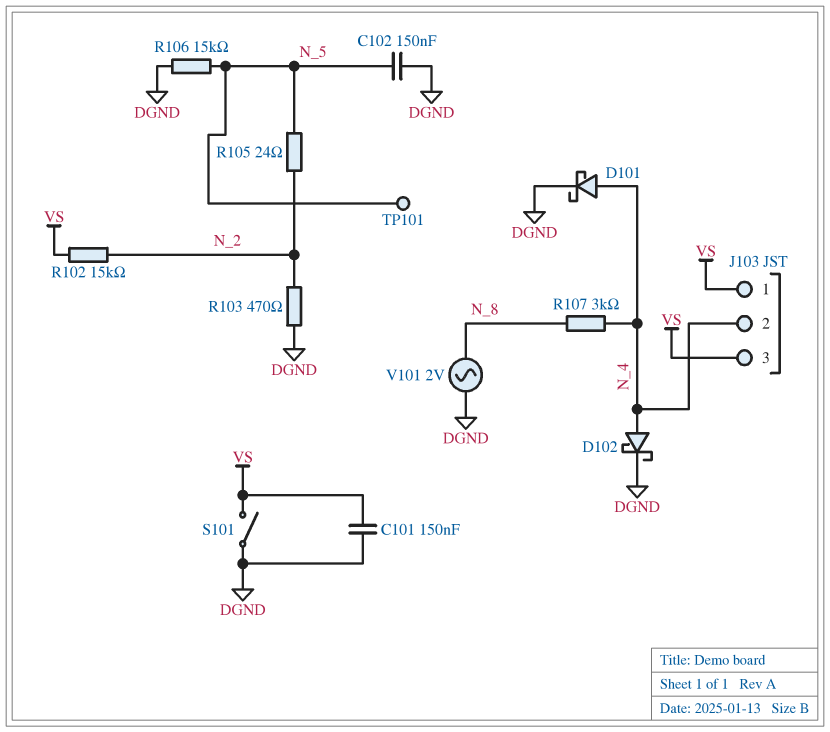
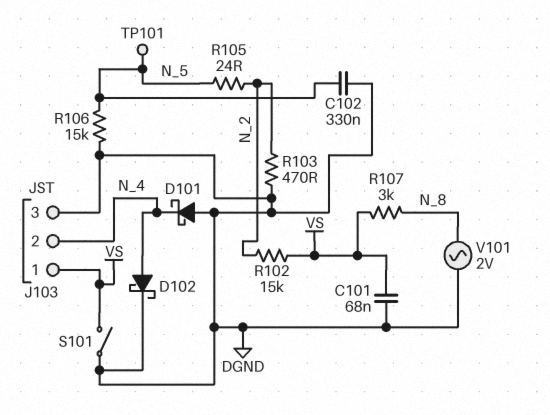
C101: 150nF (DGND, VS) -> 68nF (DGND, VS)
C102: 150nF (DGND, N_5) -> 330nF (DGND, N_5)
D101: schottky (A N_4, K DGND) -> schottky (A DGND, K N_4)
J103 pin 3: VS -> DGND
R107: 3k (N_4, N_8) -> 3k (N_8, VS)

